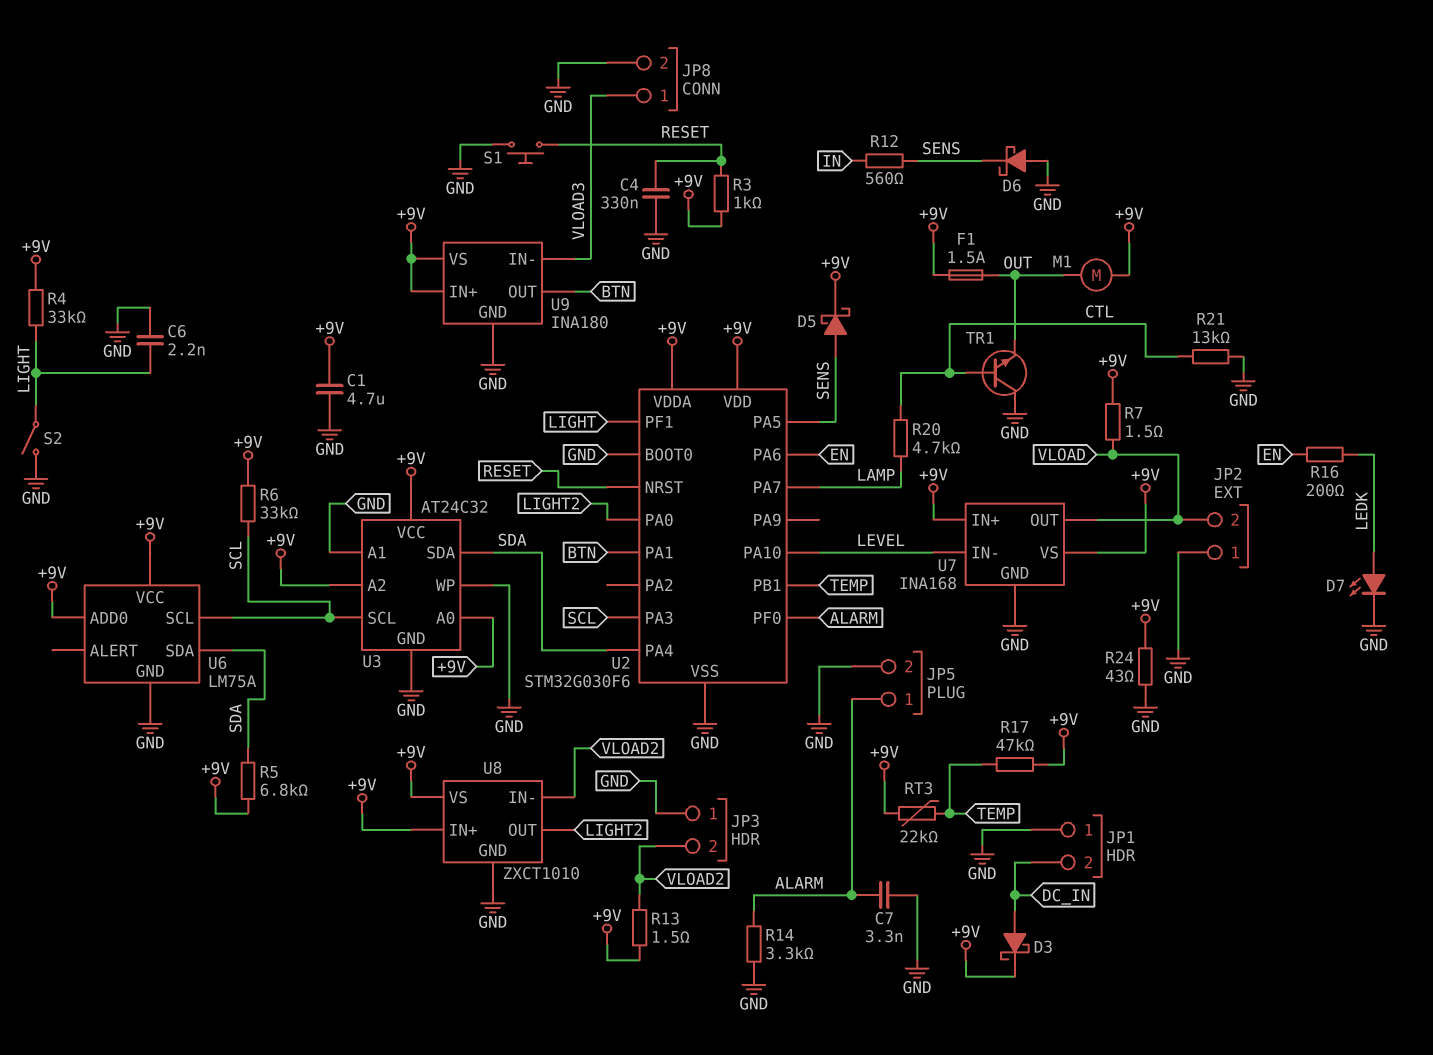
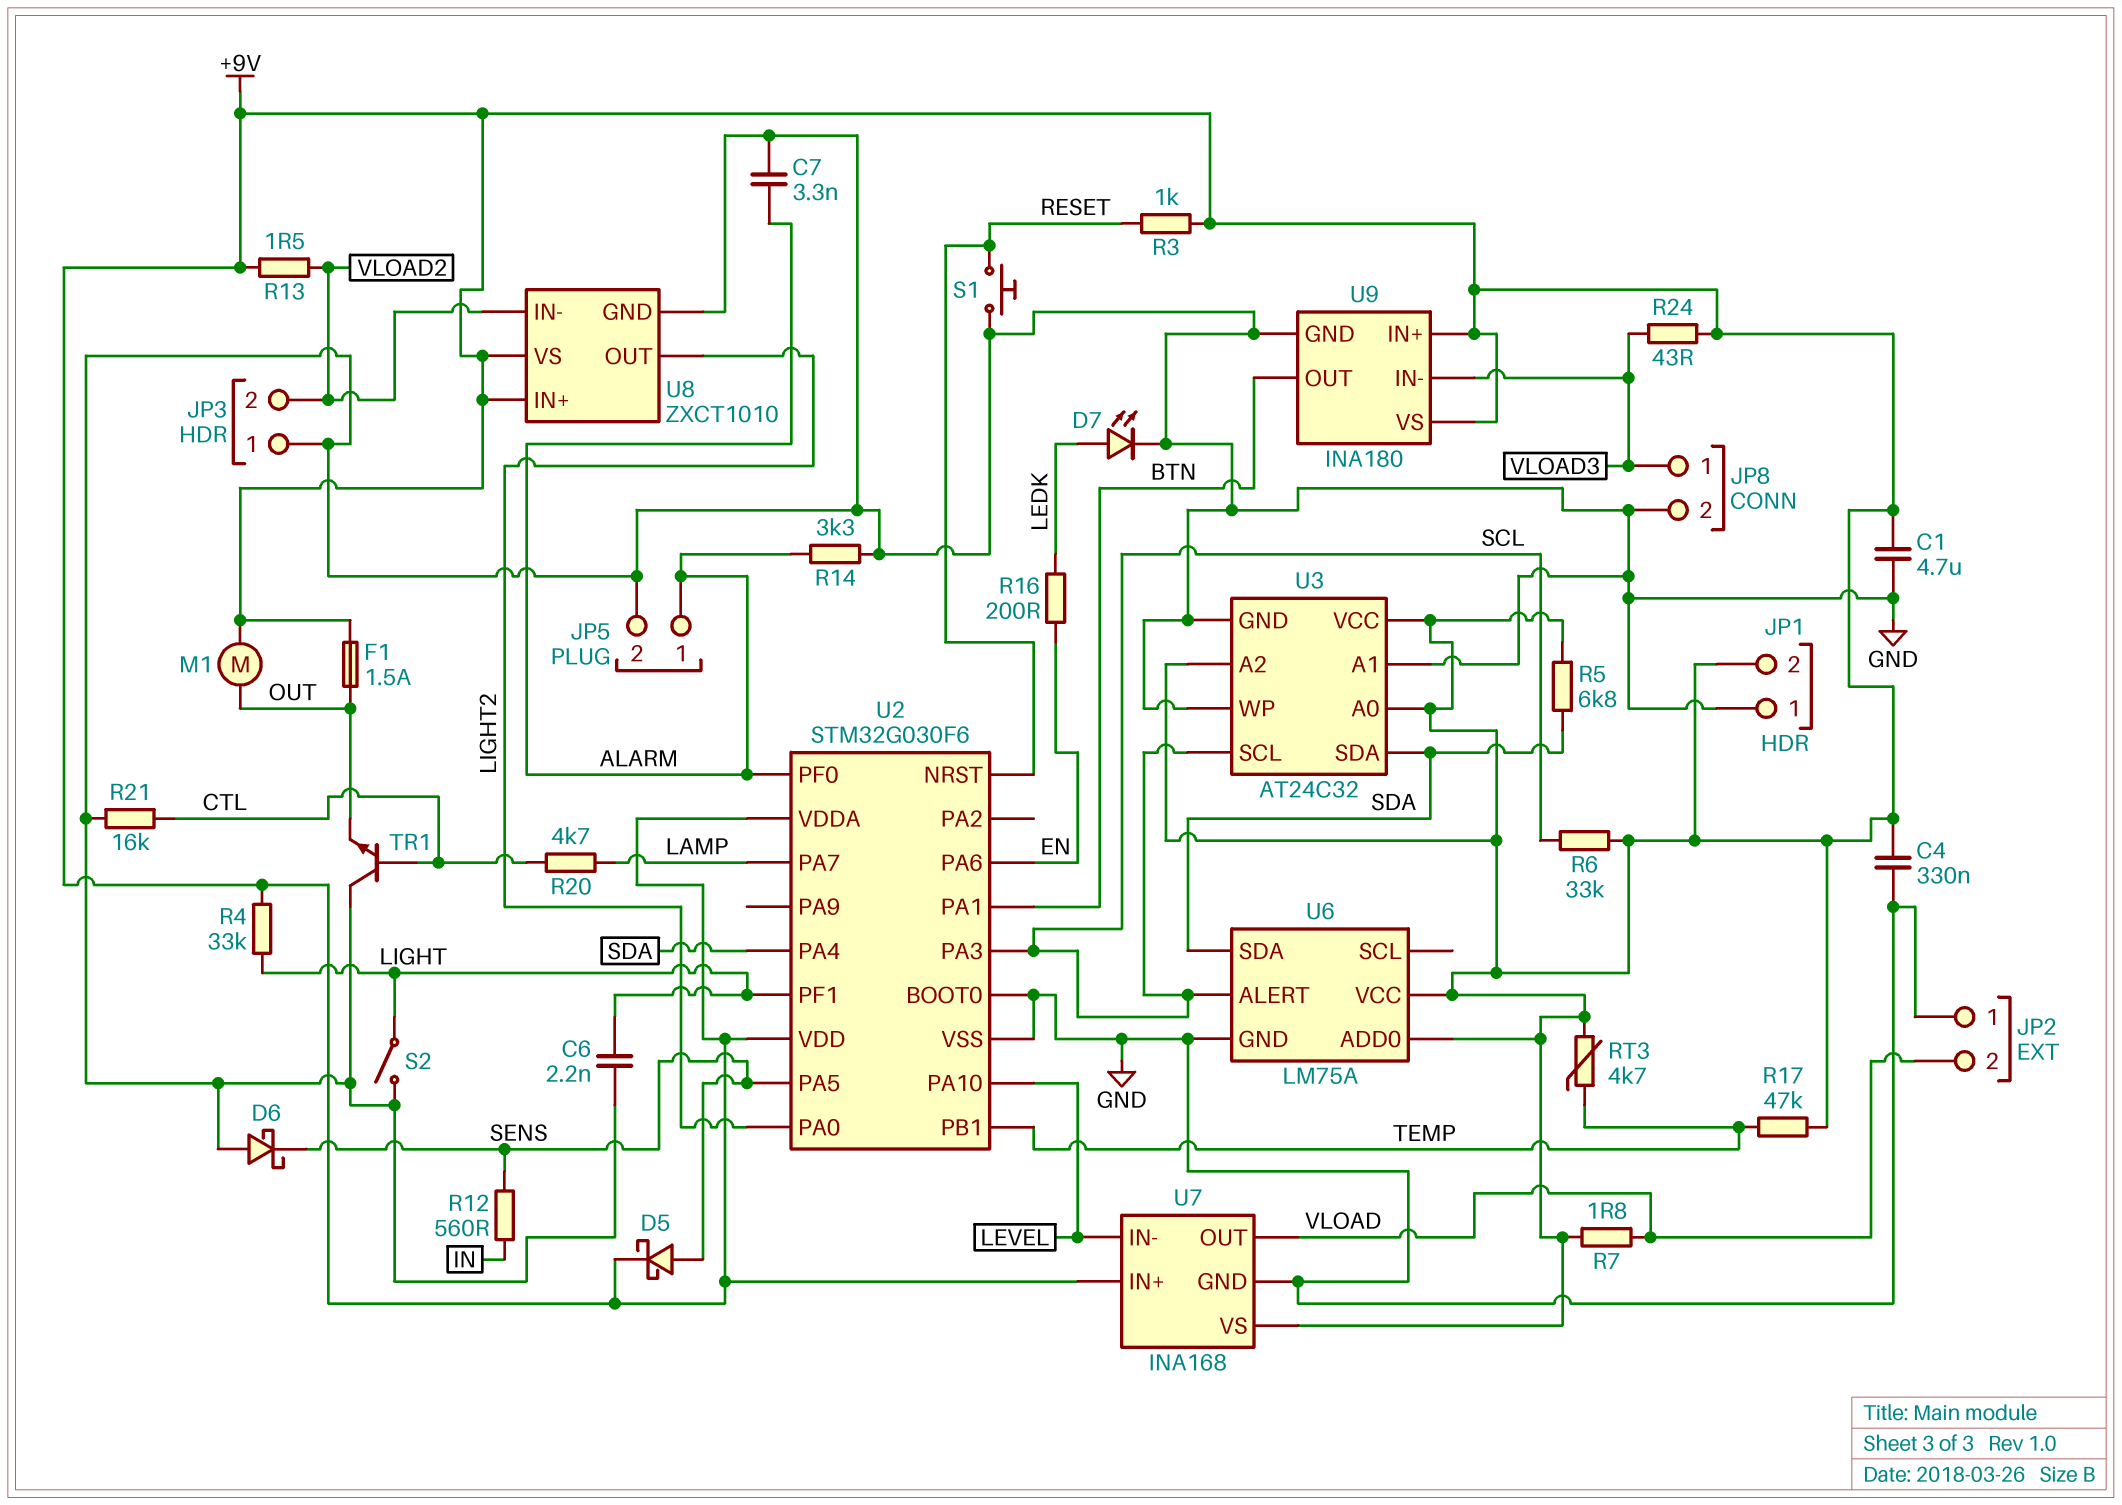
C4: 330nF (GND, RESET) -> 330nF (+9V, GND)
D3: schottky (A DC_IN, K +9V) -> none
JP1 pin 2: DC_IN -> +9V
R7: 1.5 (+9V, VLOAD) -> 1.8 (+9V, VLOAD)
R21: 13k (CTL, GND) -> 16k (CTL, GND)
R24: 43 (+9V, GND) -> 43 (+9V, VLOAD3)
RT3: 22k (+9V, TEMP) -> 4.7k (+9V, TEMP)
U6 pin ALERT: none -> SCL
U6 pin SCL: SCL -> none

